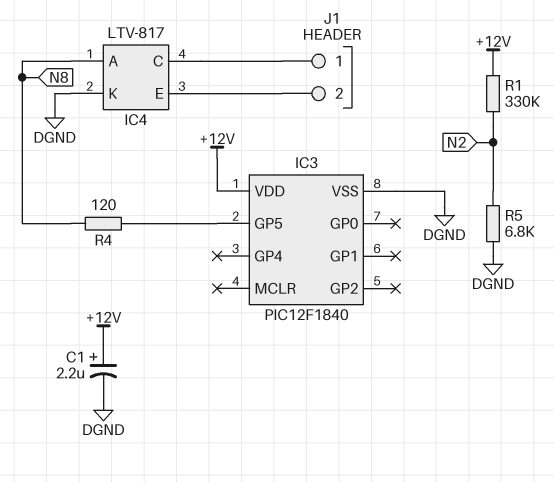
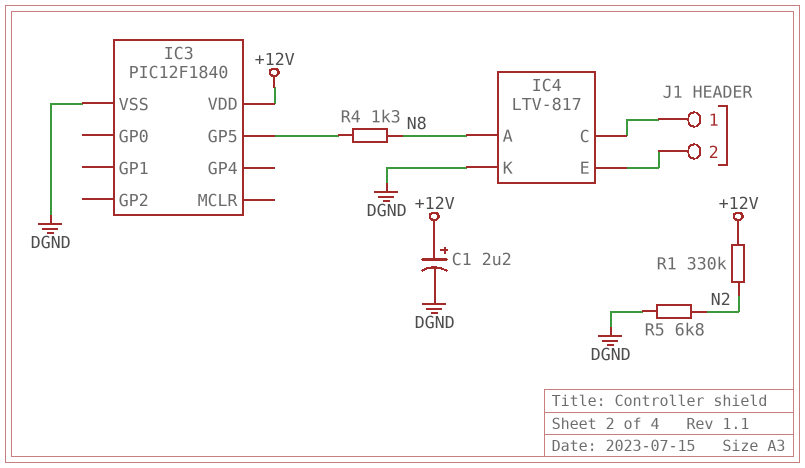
R4: 120 (IC3/GP5, N8) -> 1.3k (IC3/GP5, N8)

